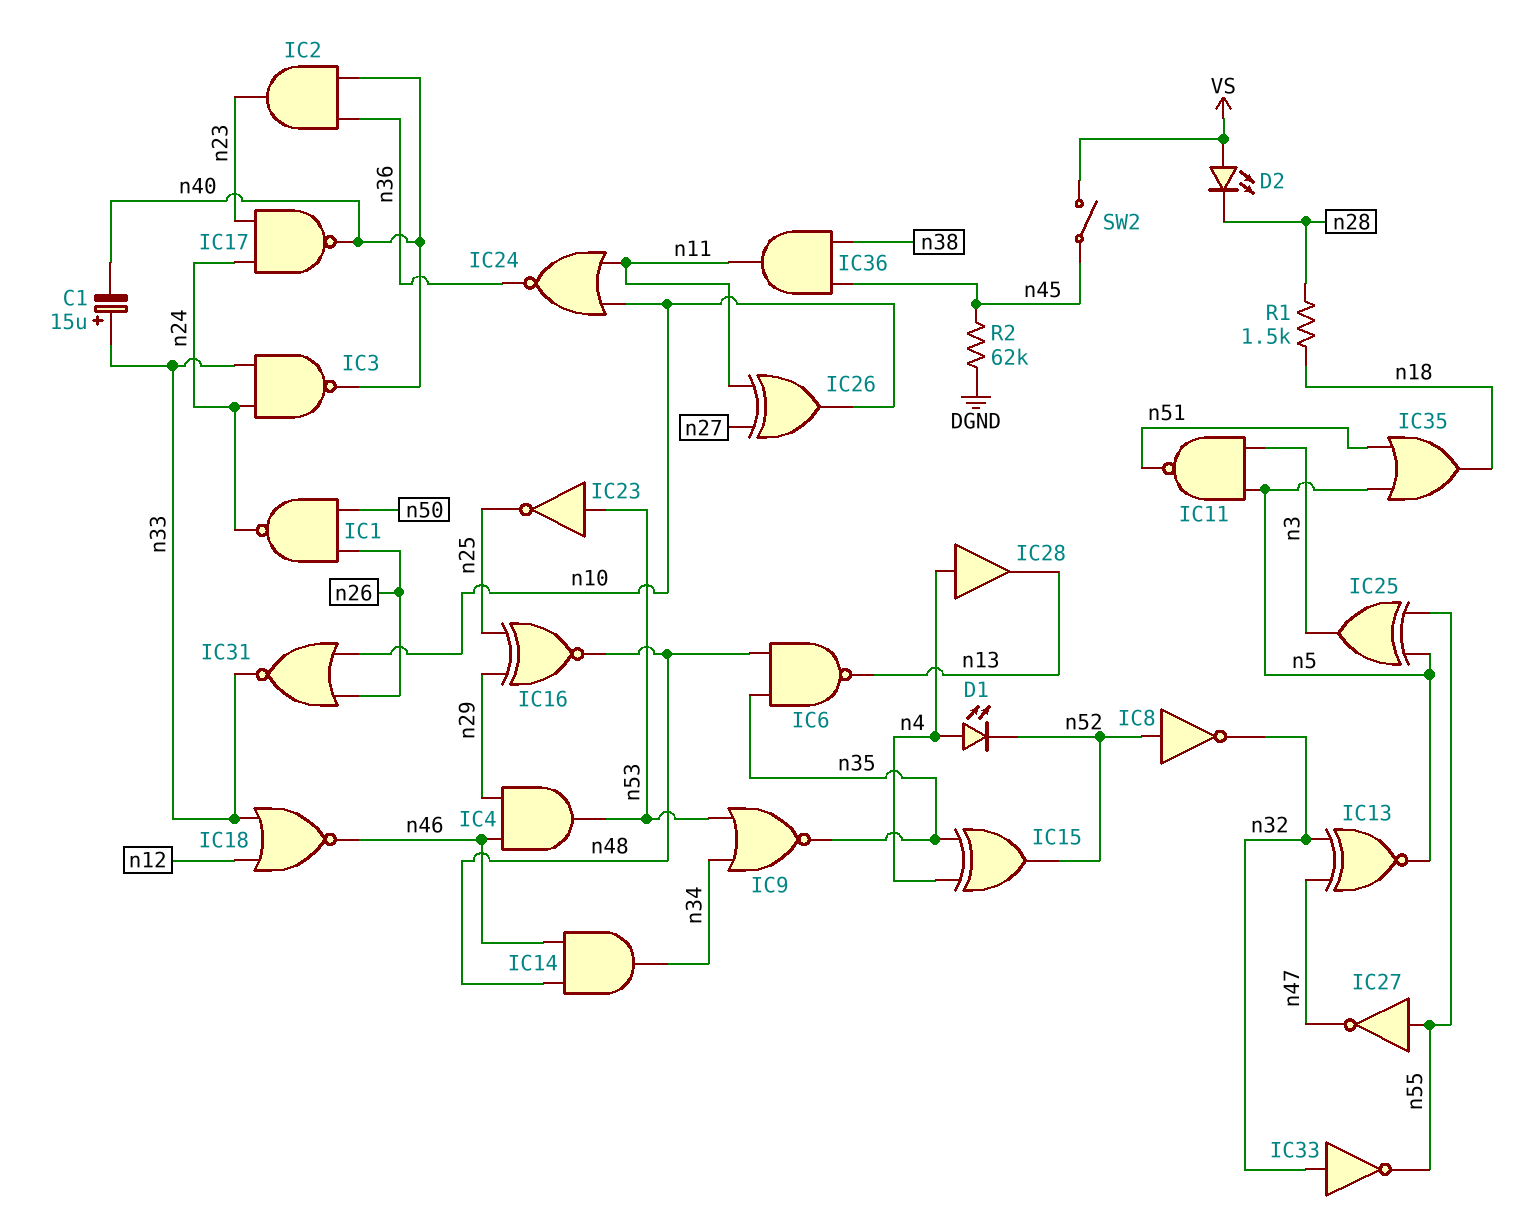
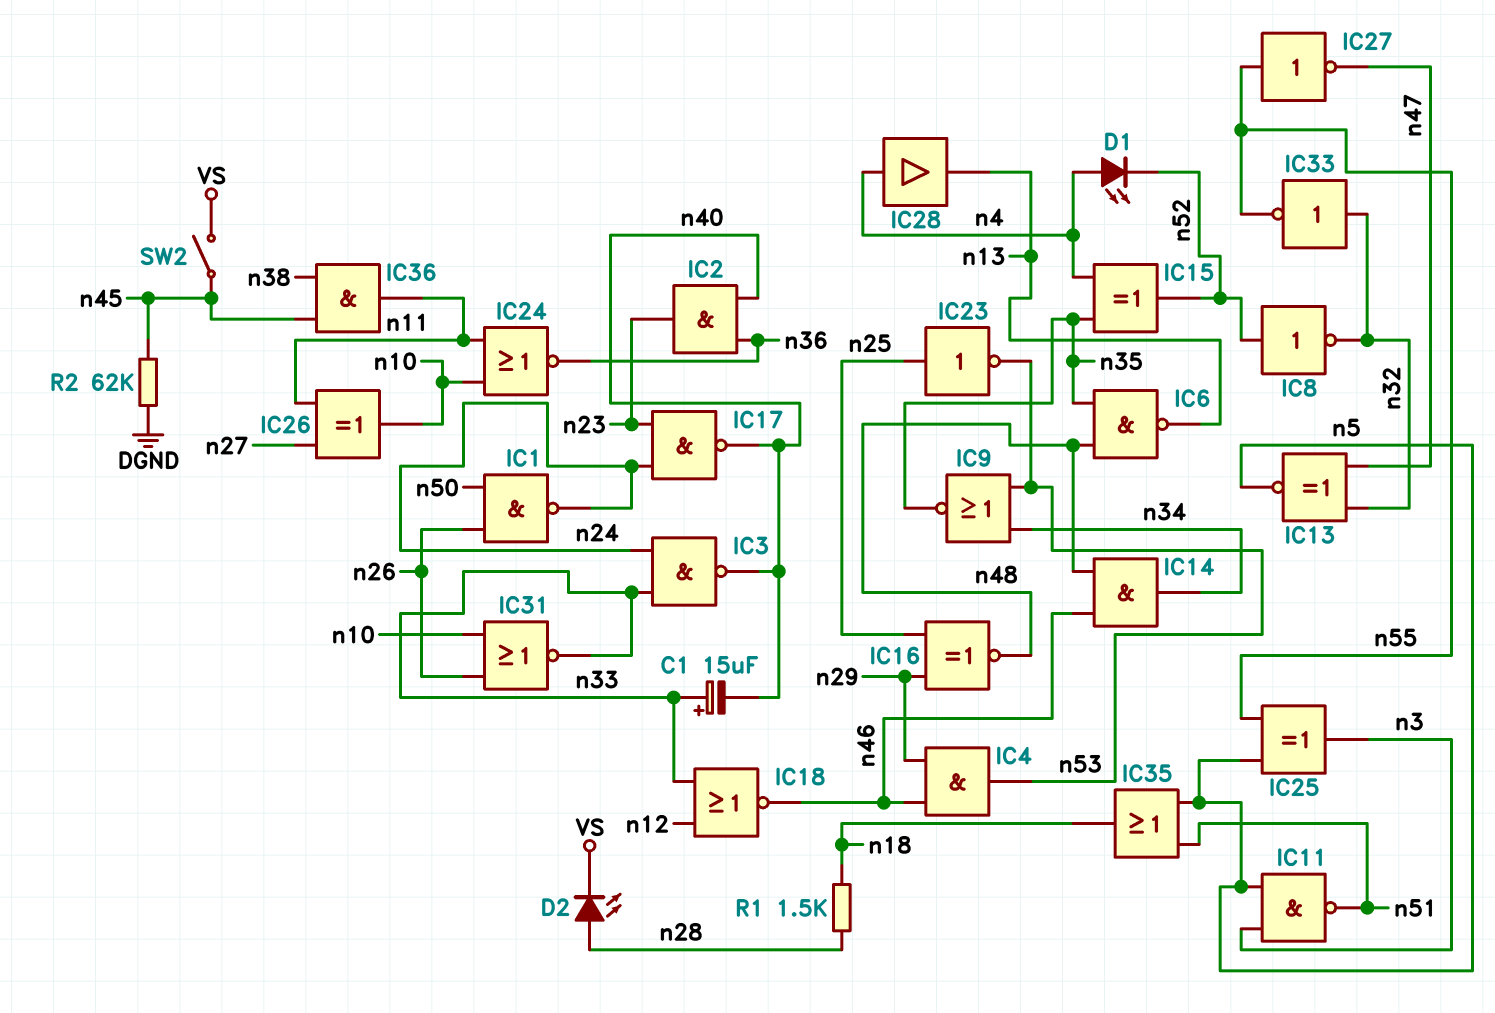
D2: LED (A VS, K n28) -> LED (A n28, K VS)
IC23: NOT (in n53, out n25) -> NOT (in n25, out n53)

